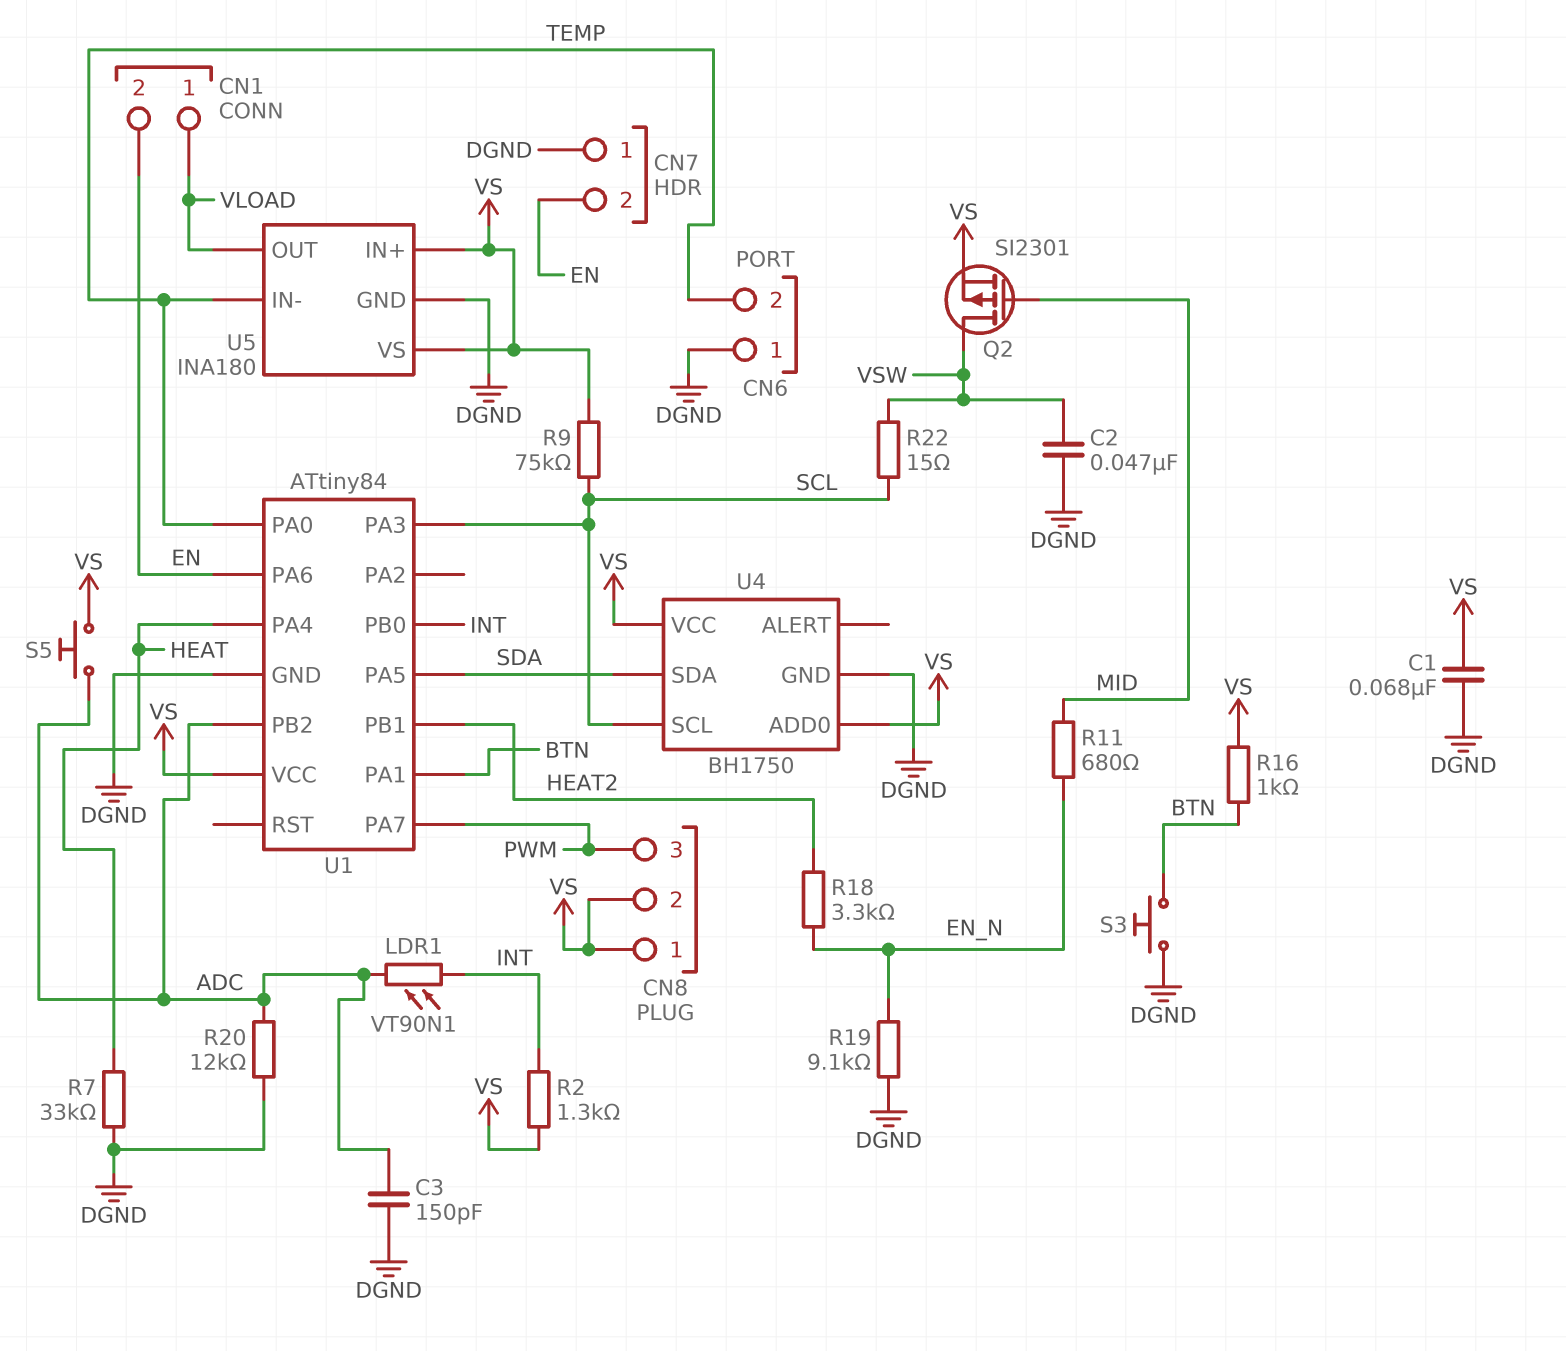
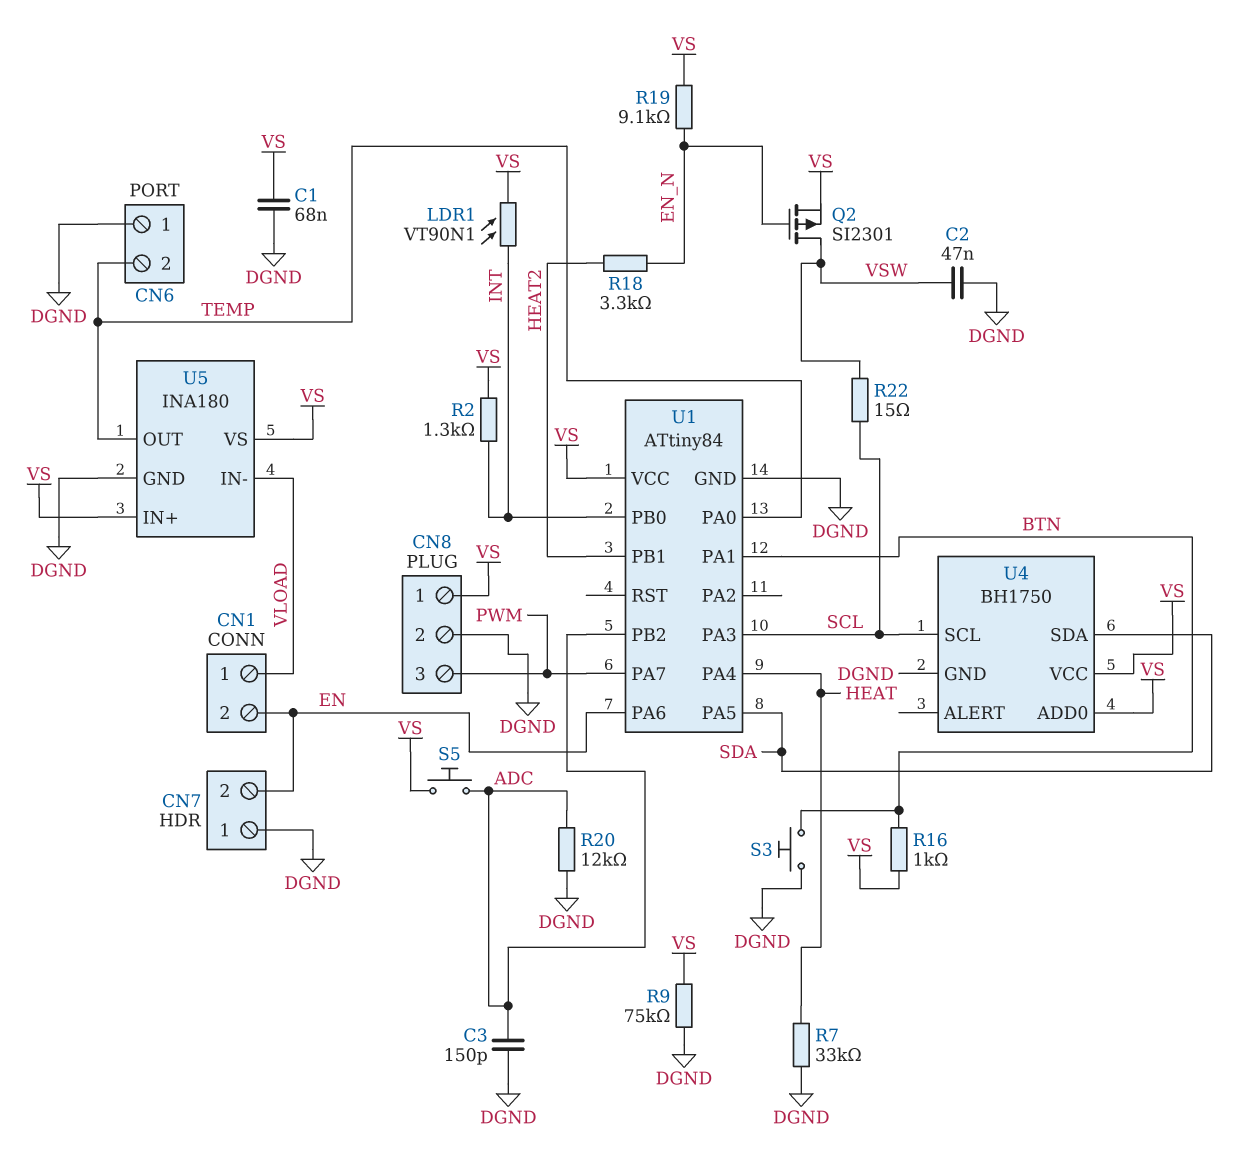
CN8 pin 2: VS -> DGND
LDR1: VT90N1 (ADC, INT) -> VT90N1 (INT, VS)
Q2: PMOS SI2301 (G MID, D VSW, S VS) -> PMOS SI2301 (G EN_N, D VSW, S VS)
R9: 75k (SCL, VS) -> 75k (DGND, VS)
R11: 680 (EN_N, MID) -> none
R19: 9.1k (DGND, EN_N) -> 9.1k (EN_N, VS)
U5 pin IN-: TEMP -> VLOAD
U5 pin OUT: VLOAD -> TEMP

